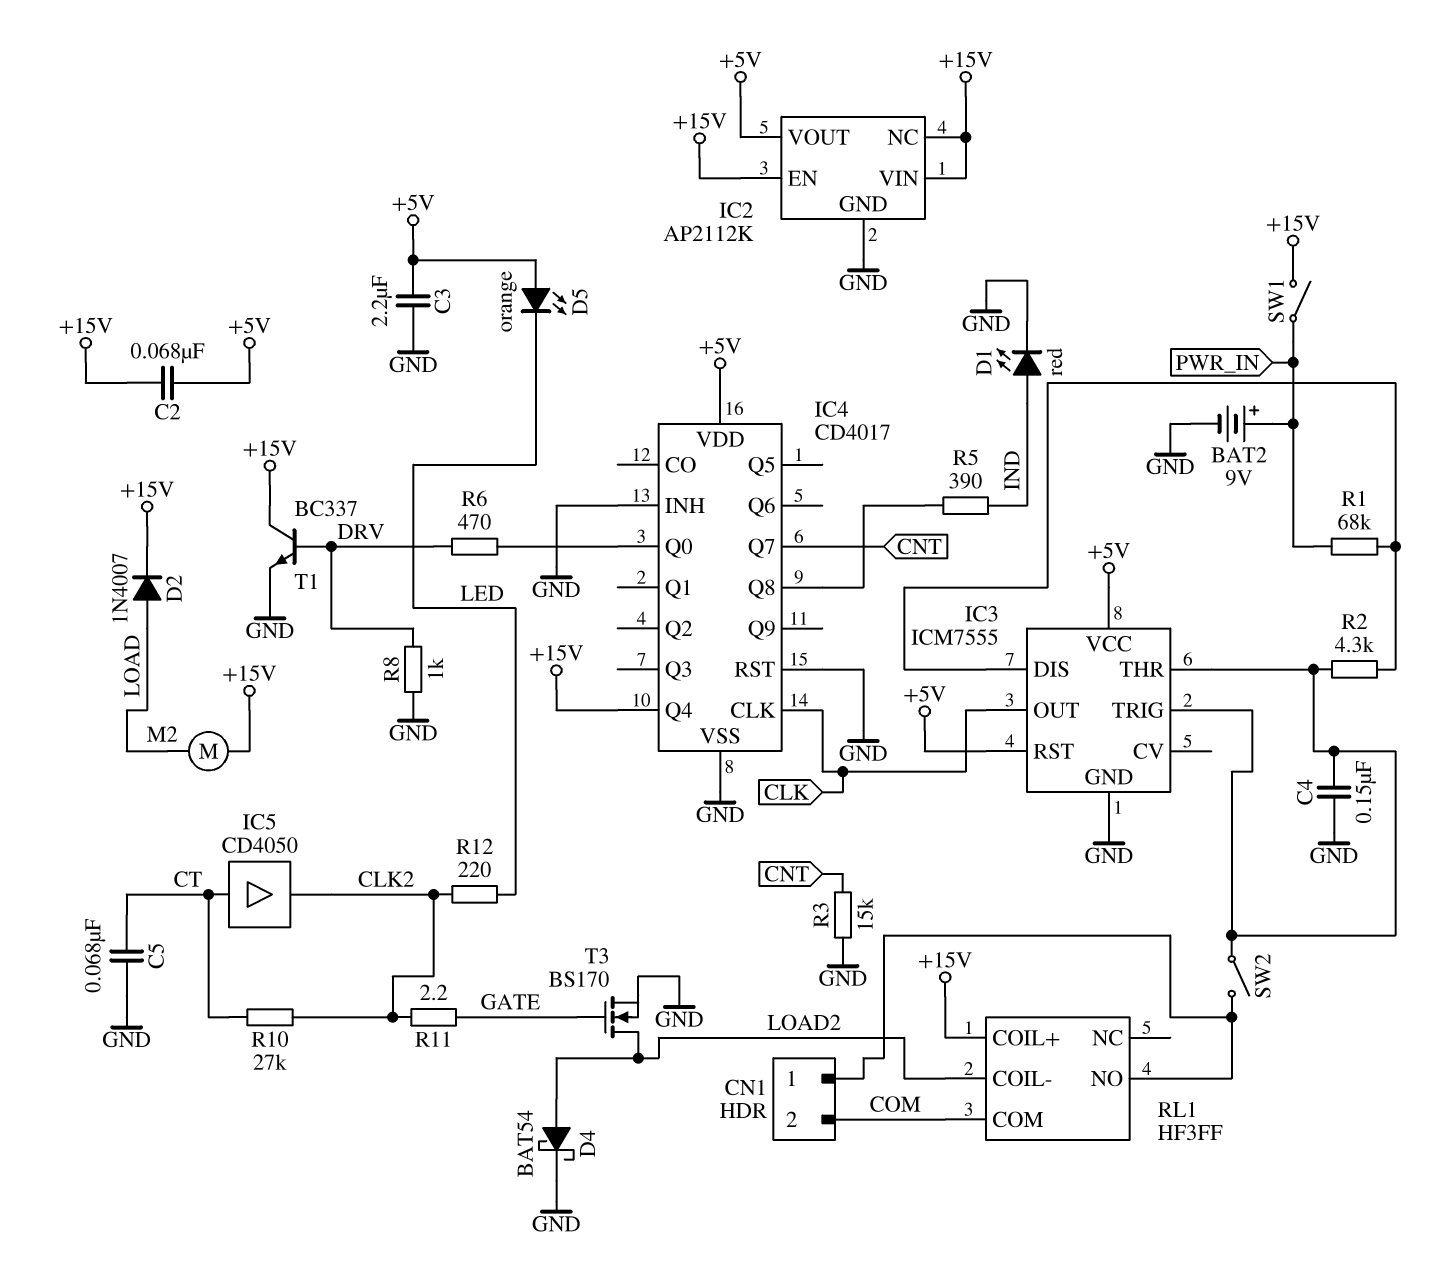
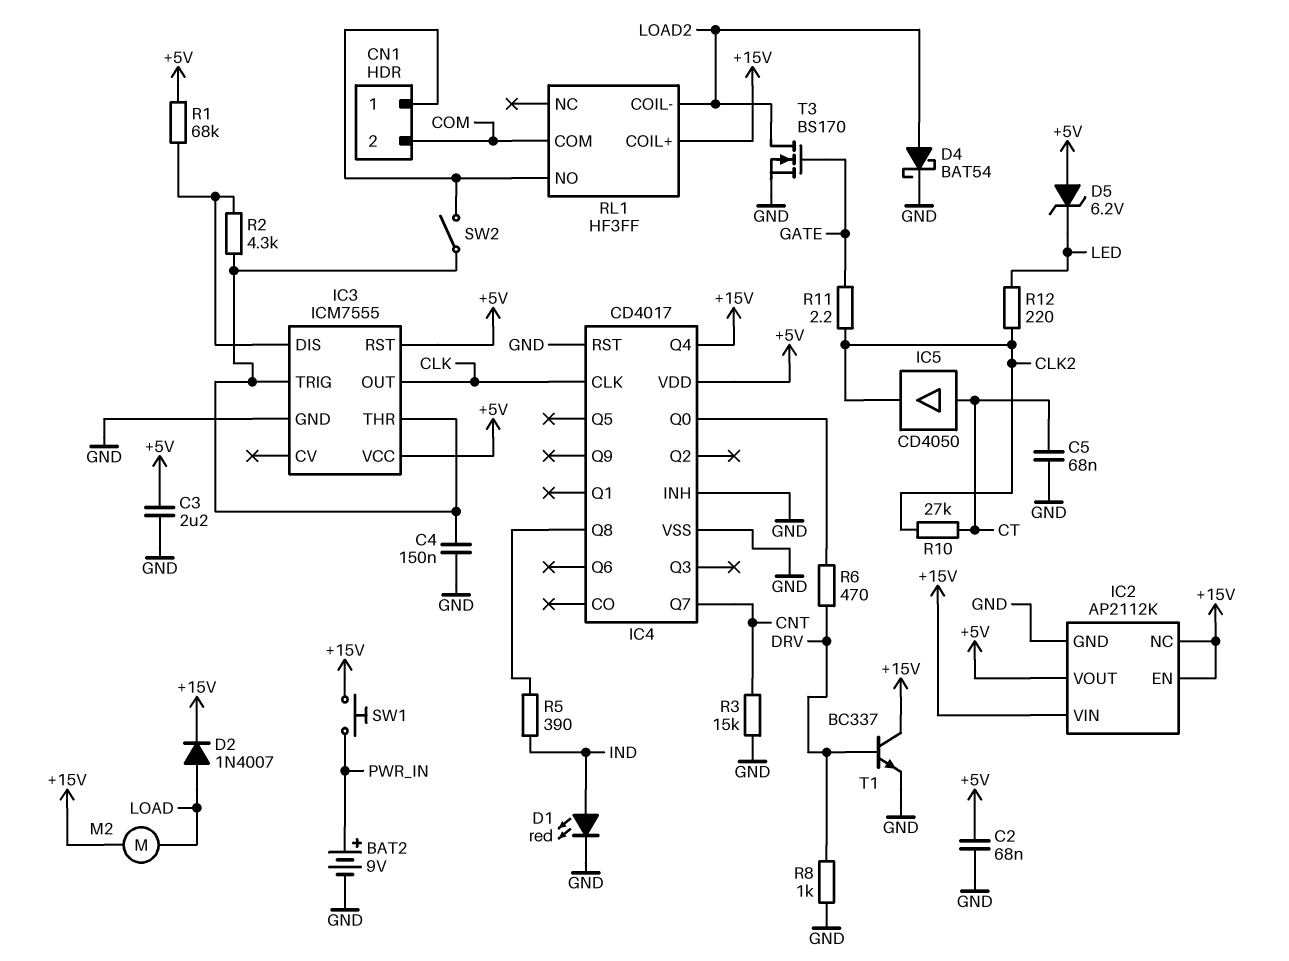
C2: 68nF (+5V, +15V) -> 68nF (+5V, GND)
D5: LED orange (A +5V, K LED) -> zener 6.2V (A +5V, K LED)
R1: 68k (IC3/DIS, PWR_IN) -> 68k (+5V, IC3/DIS)
SW1: switch (+15V, PWR_IN) -> button (+15V, PWR_IN)

